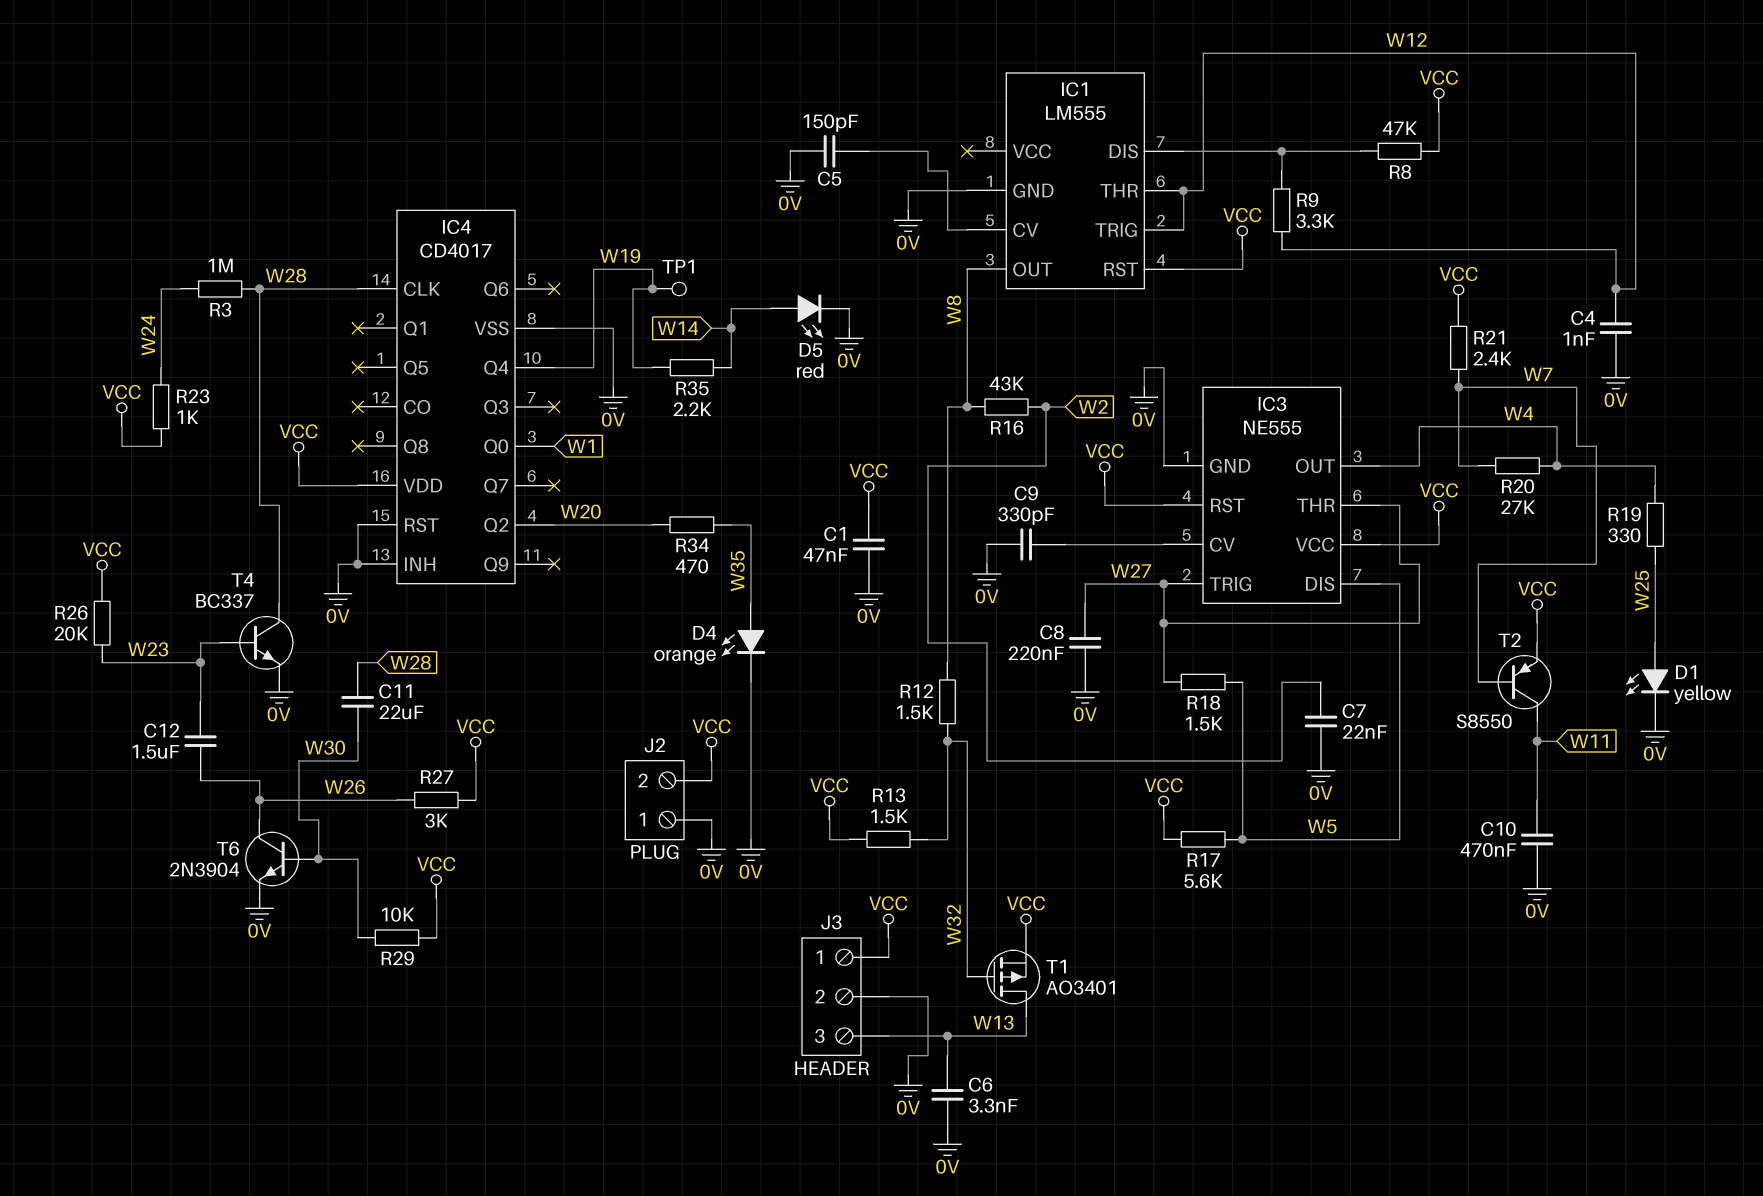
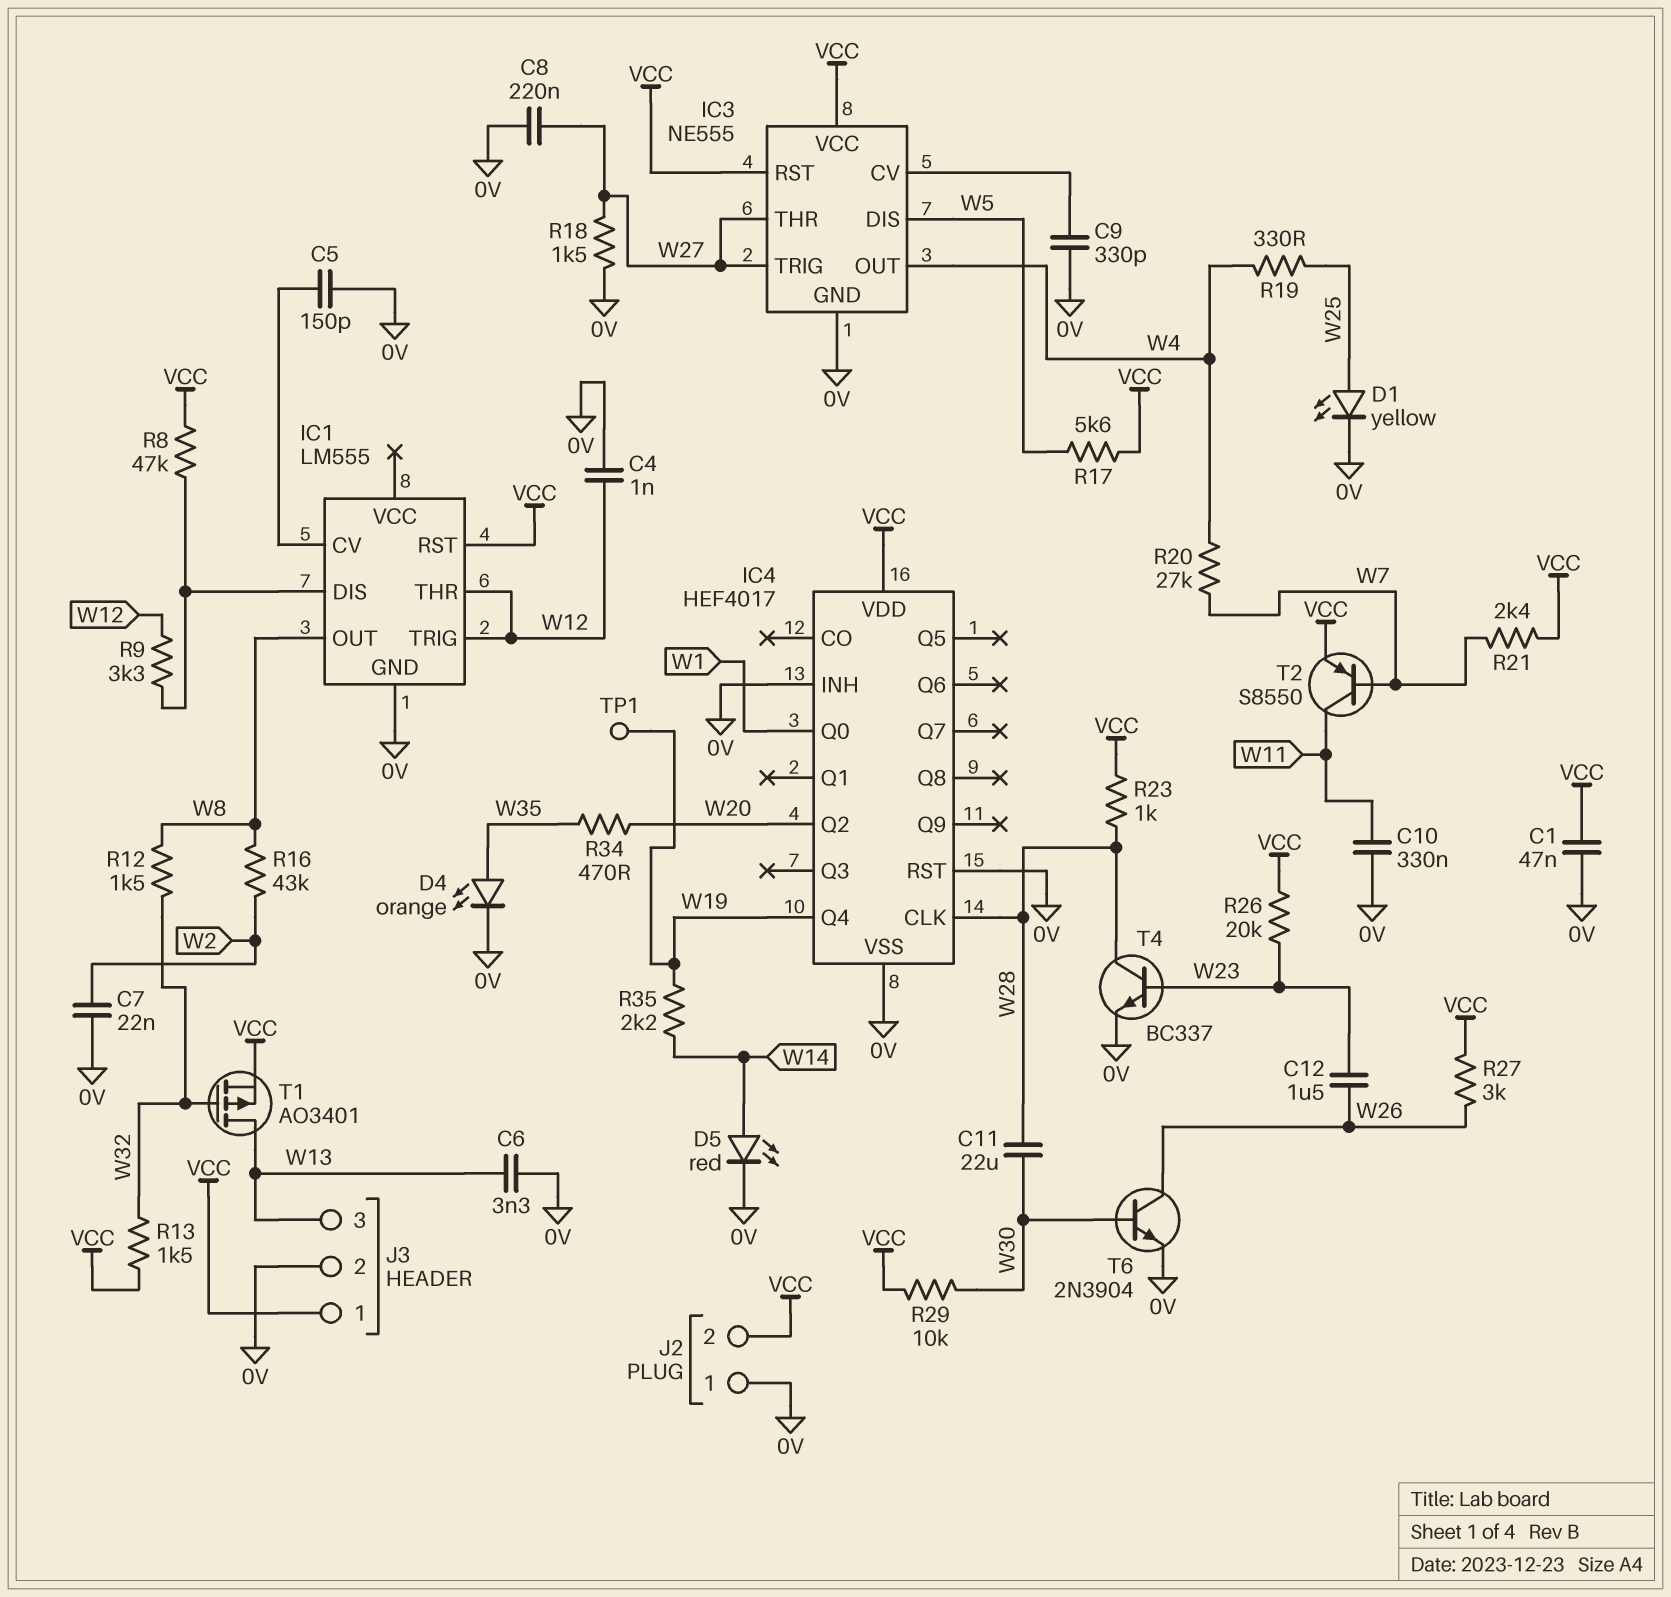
C10: 470nF (0V, W11) -> 330nF (0V, W11)
IC4: CD4017 -> HEF4017
R3: 1M (W24, W28) -> none
R18: 1.5k (W5, W27) -> 1.5k (0V, W27)
R23: 1k (VCC, W24) -> 1k (VCC, W28)

